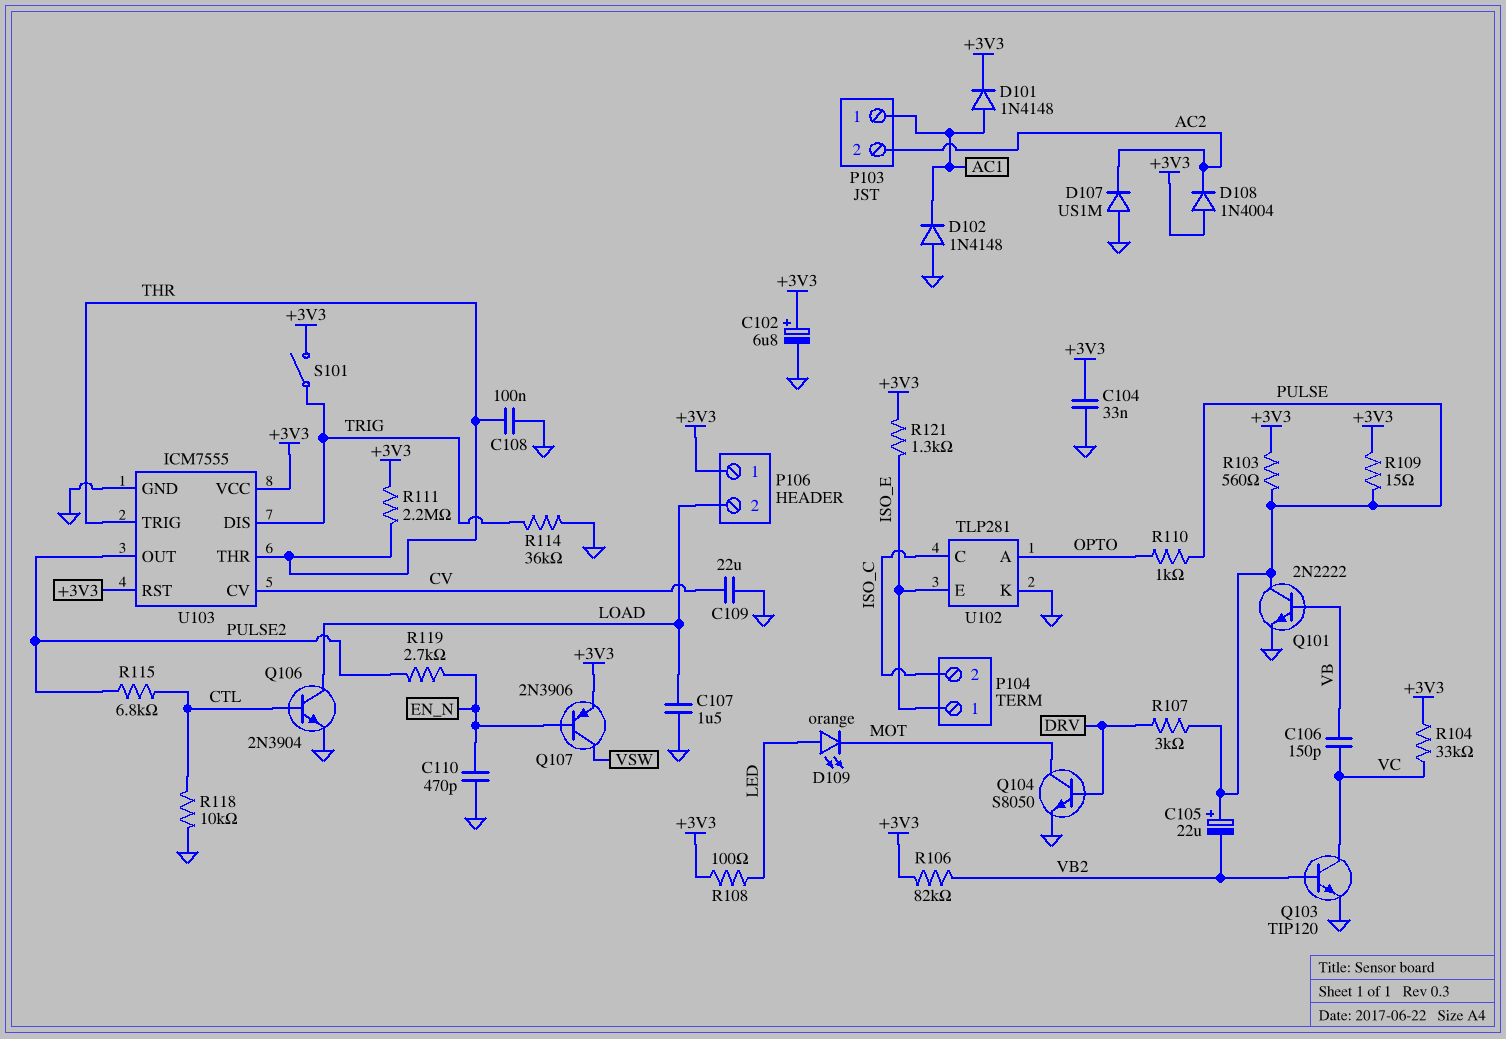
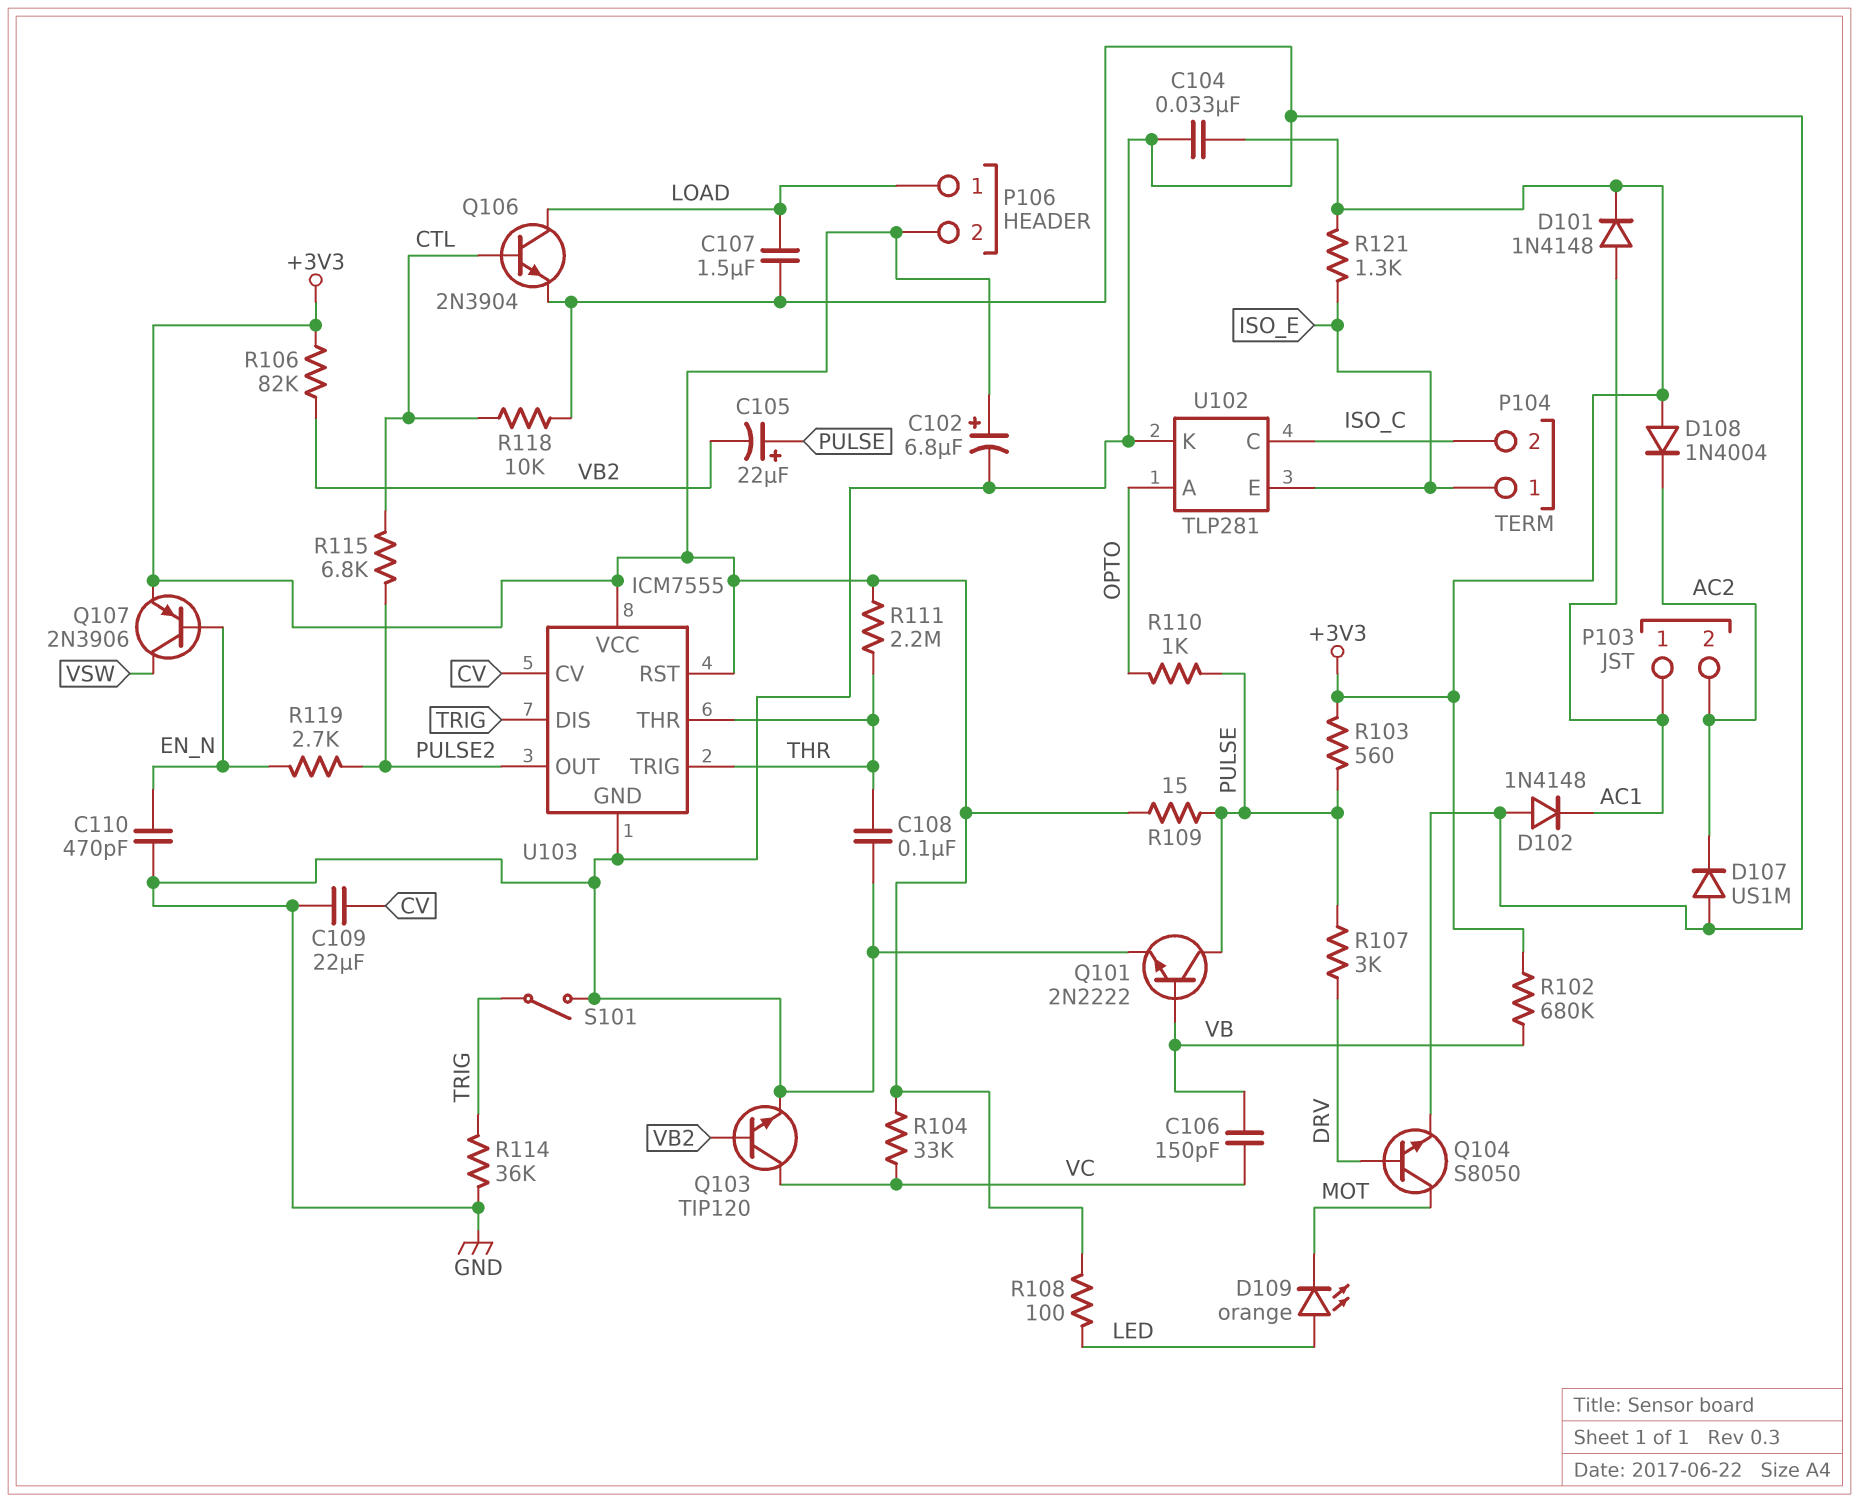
P106 pin 1: +3V3 -> LOAD
P106 pin 2: LOAD -> +3V3
R102: none -> 680k (+3V3, VB)
S101: switch (+3V3, TRIG) -> switch (GND, TRIG)

